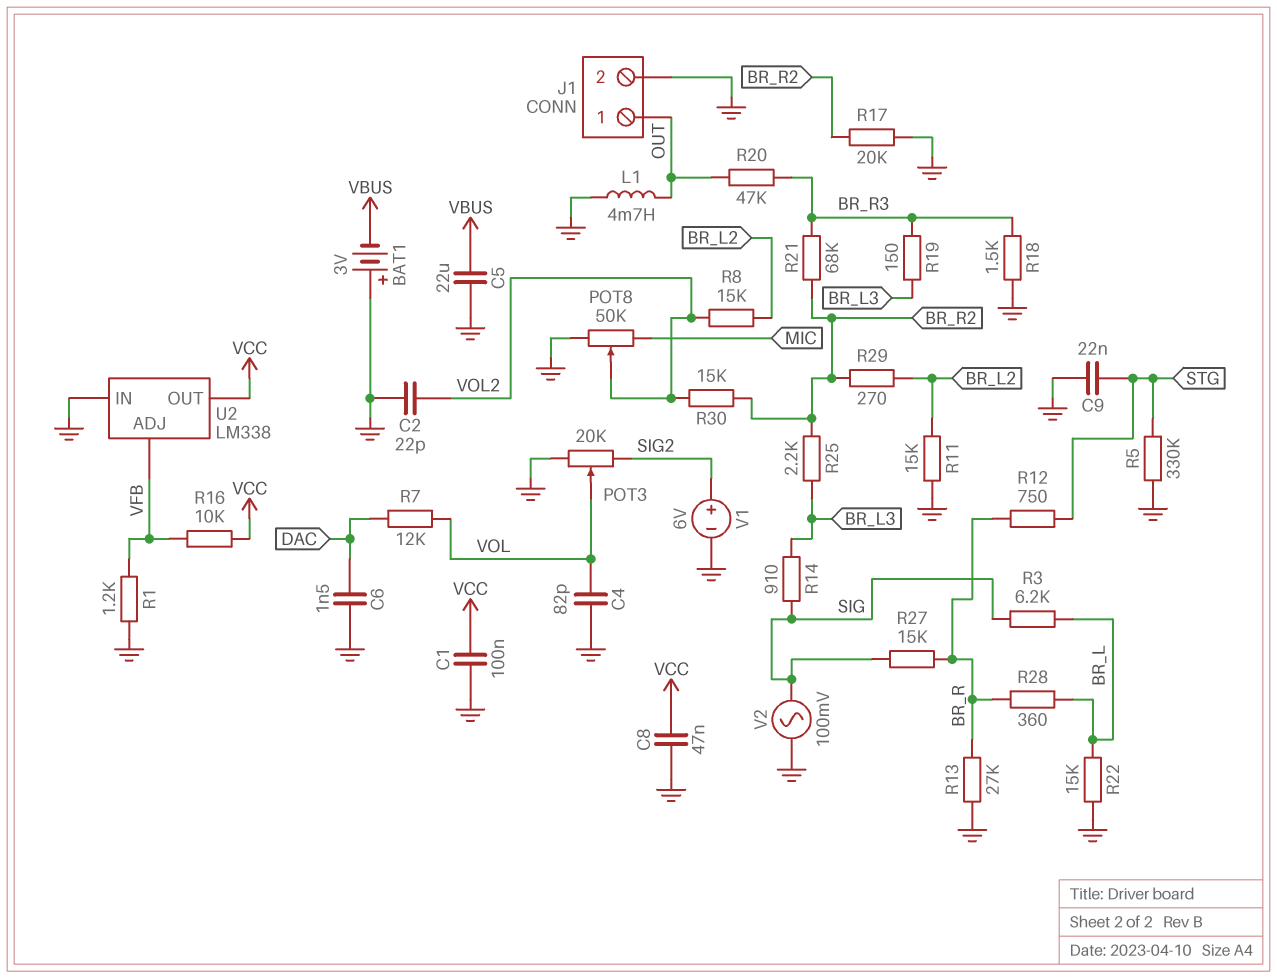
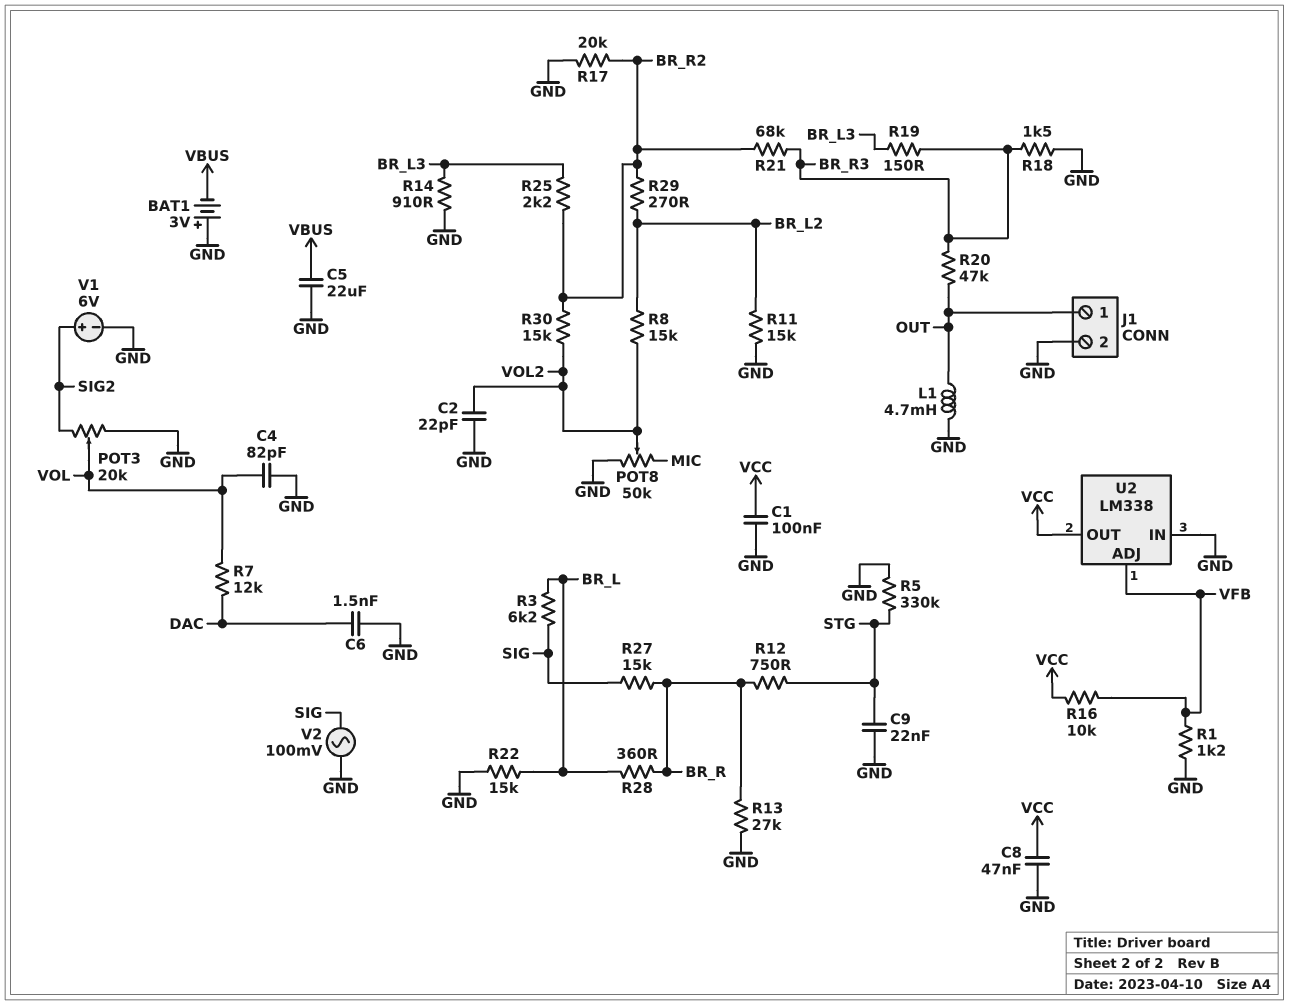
R14: 910 (BR_L3, SIG) -> 910 (BR_L3, GND)

